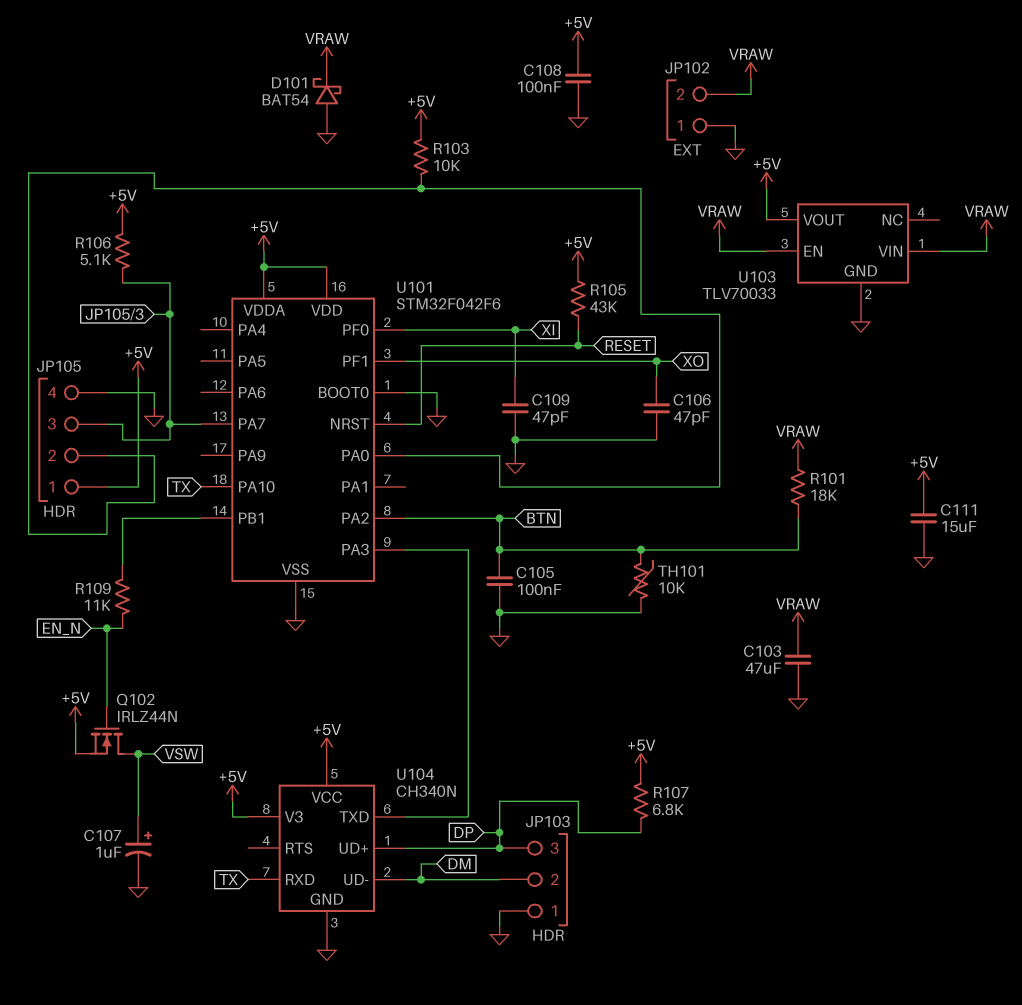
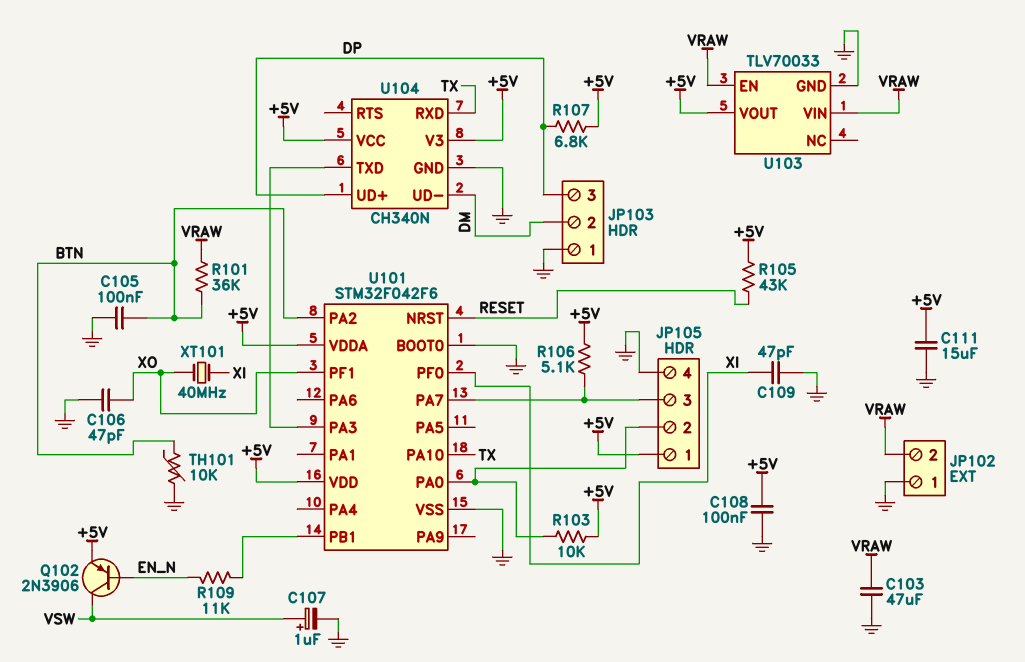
D101: schottky BAT54 (A GND, K VRAW) -> none
Q102: NMOS IRLZ44N (G EN_N, D VSW, S +5V) -> PNP 2N3906 (B EN_N, C VSW, E +5V)
R101: 18k (BTN, VRAW) -> 36k (BTN, VRAW)
XT101: none -> 40MHz (XI, XO)

